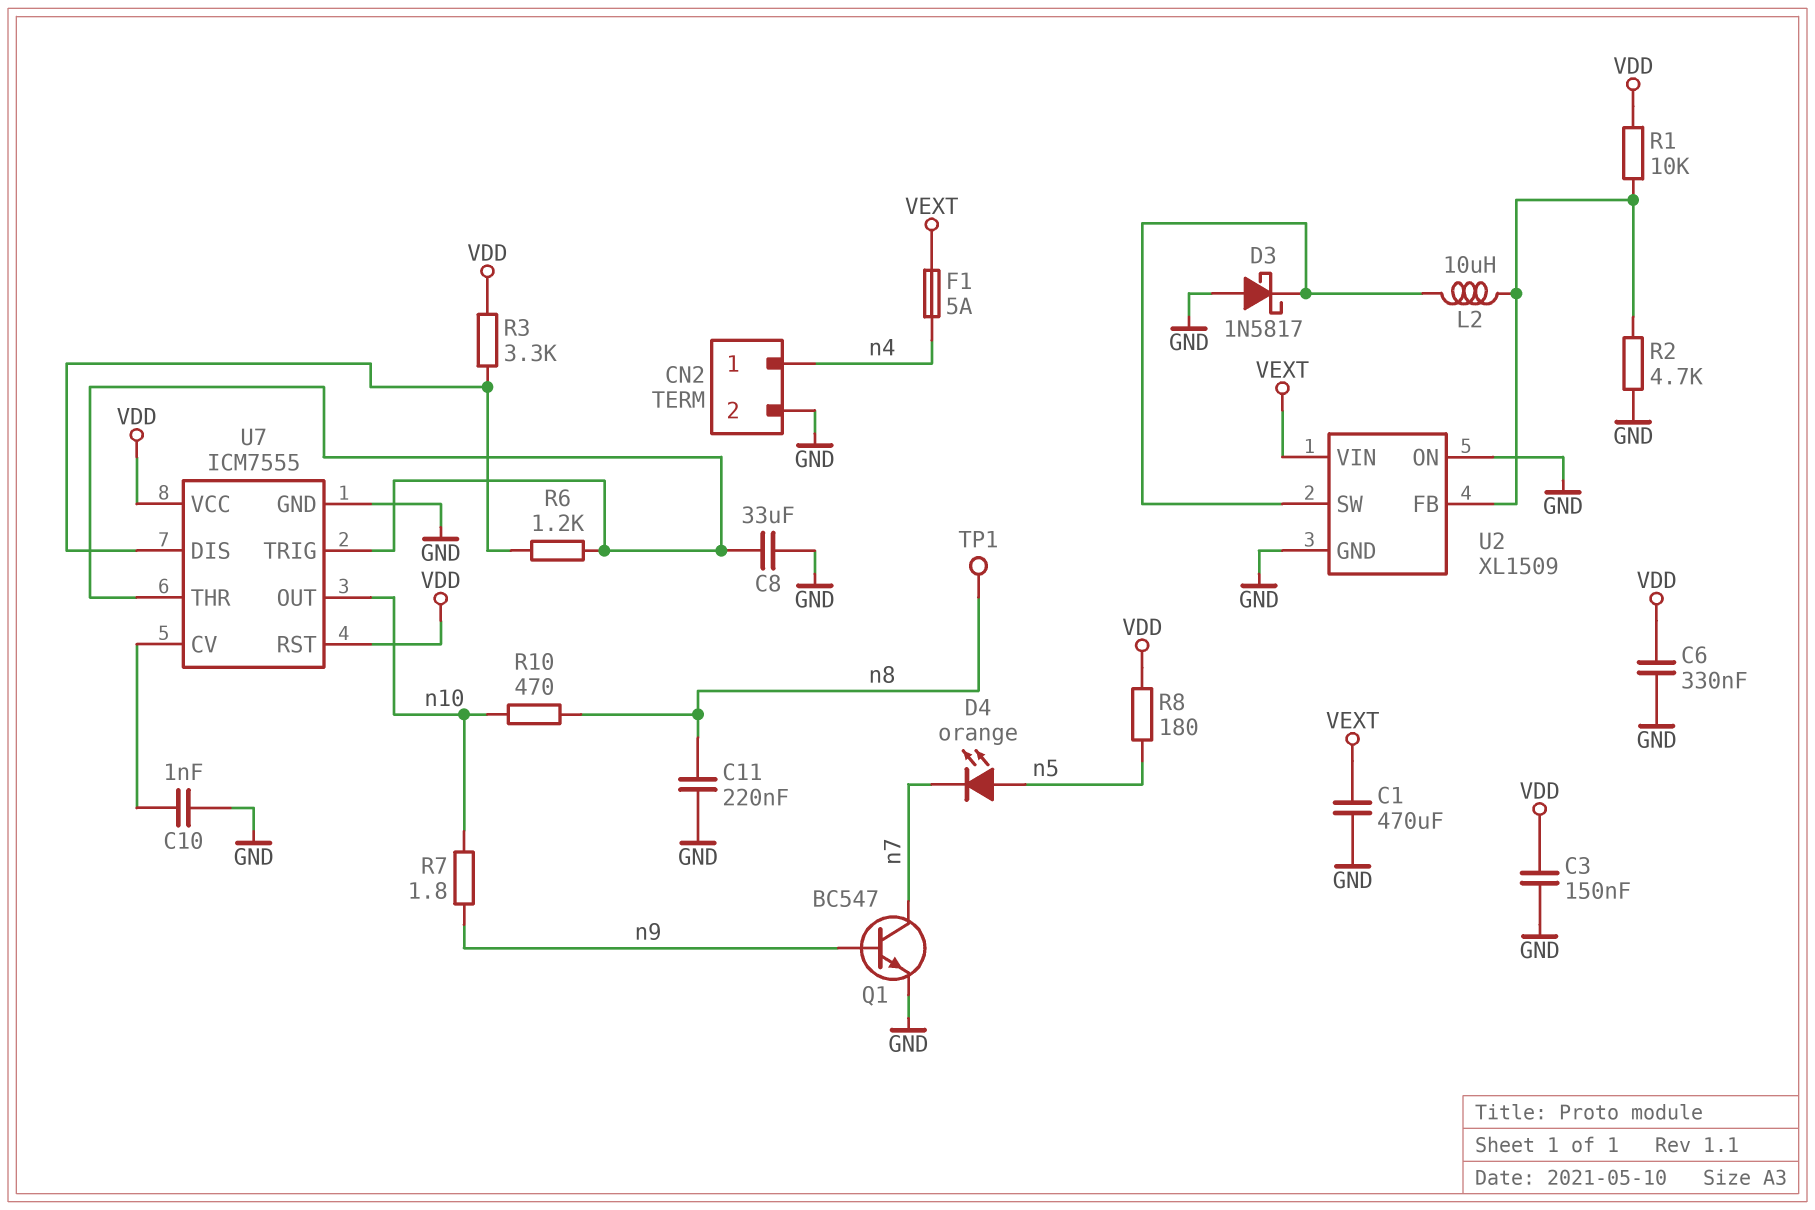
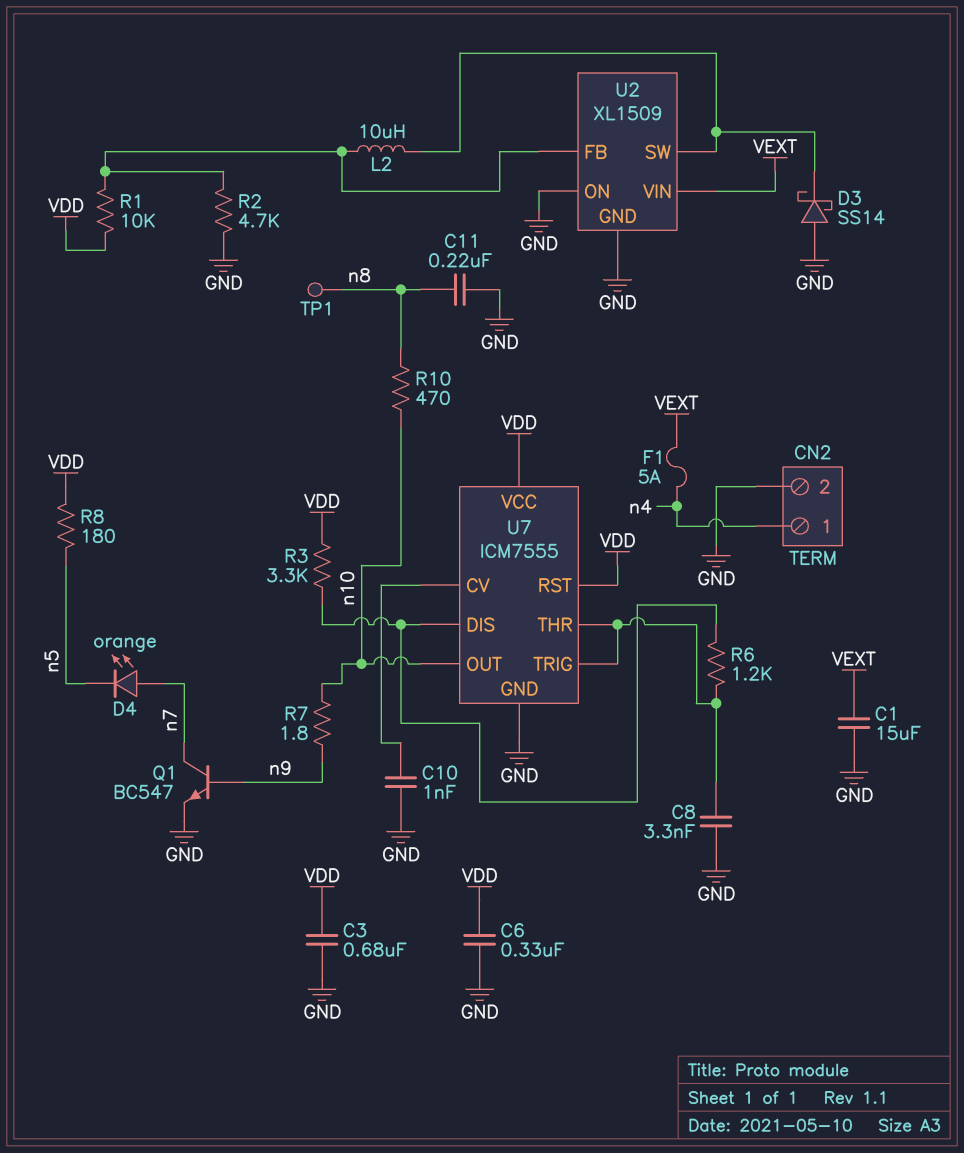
C1: 470uF (GND, VEXT) -> 15uF (GND, VEXT)
C3: 150nF (GND, VDD) -> 680nF (GND, VDD)
C8: 33uF (GND, U7/THR) -> 3.3nF (GND, U7/THR)
D3: schottky 1N5817 (A GND, K U2/SW) -> schottky SS14 (A GND, K U2/SW)
D4: LED orange (A n5, K n7) -> LED orange (A n7, K n5)

